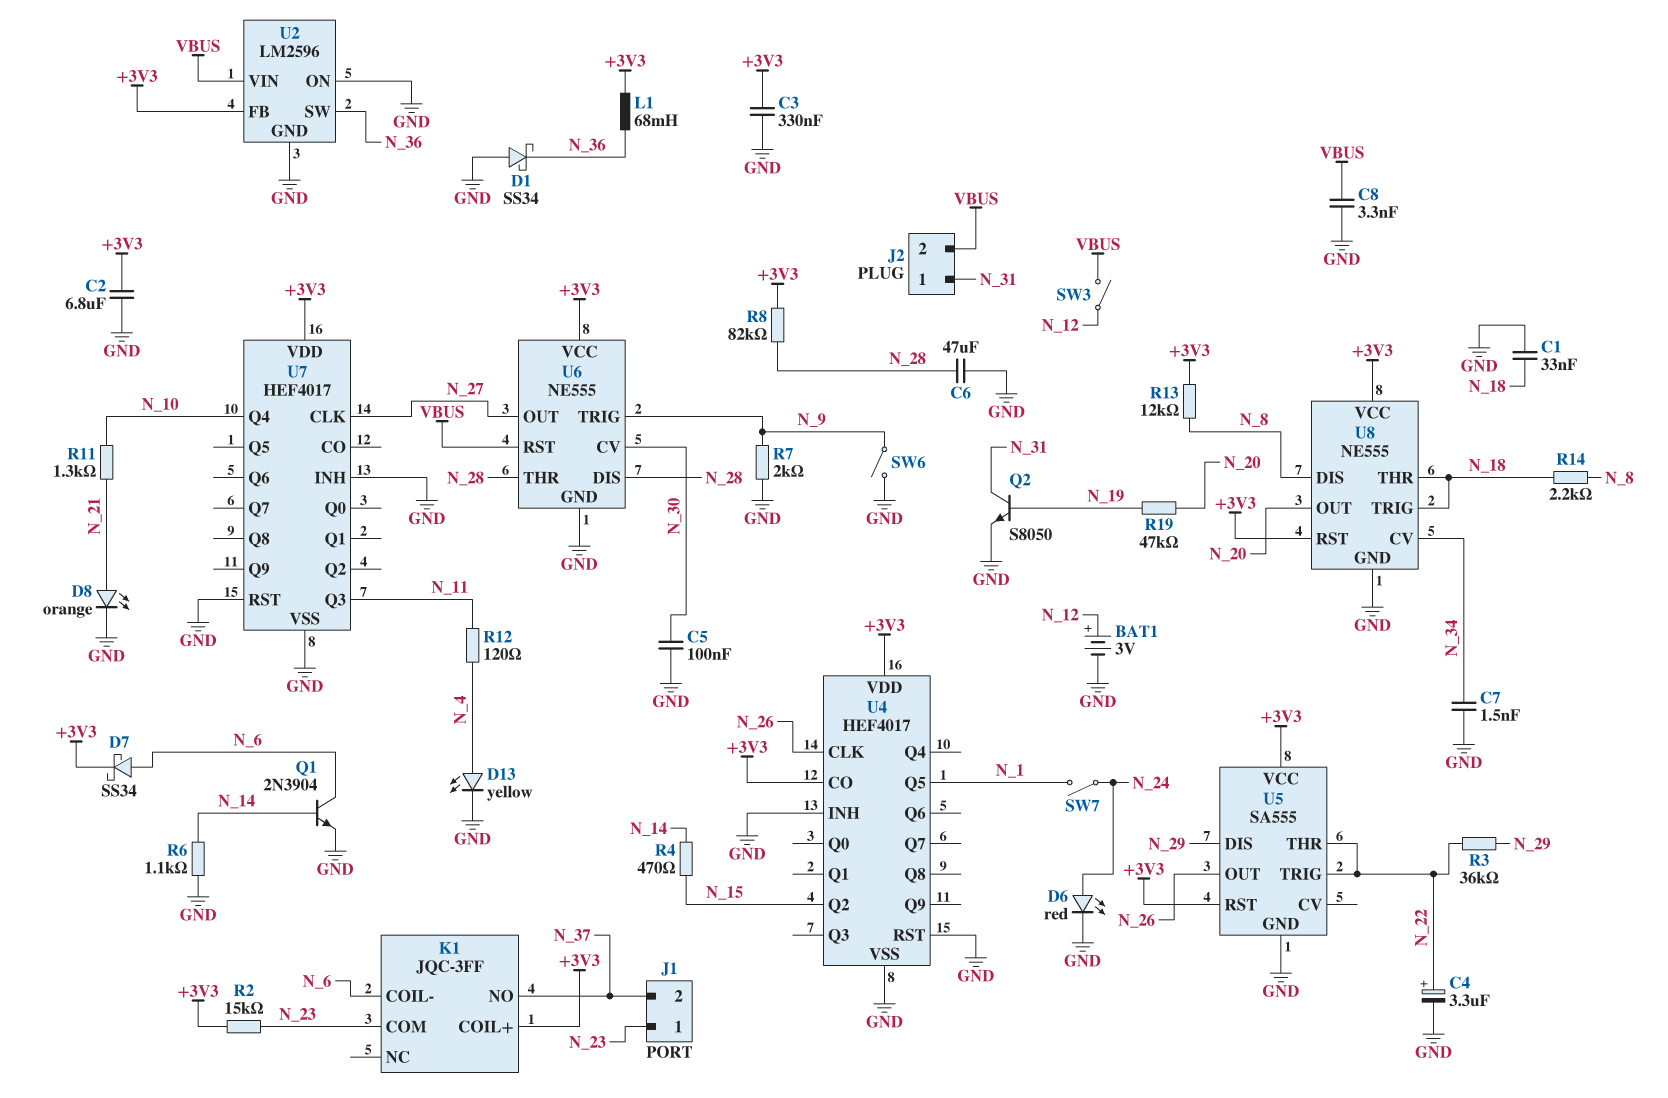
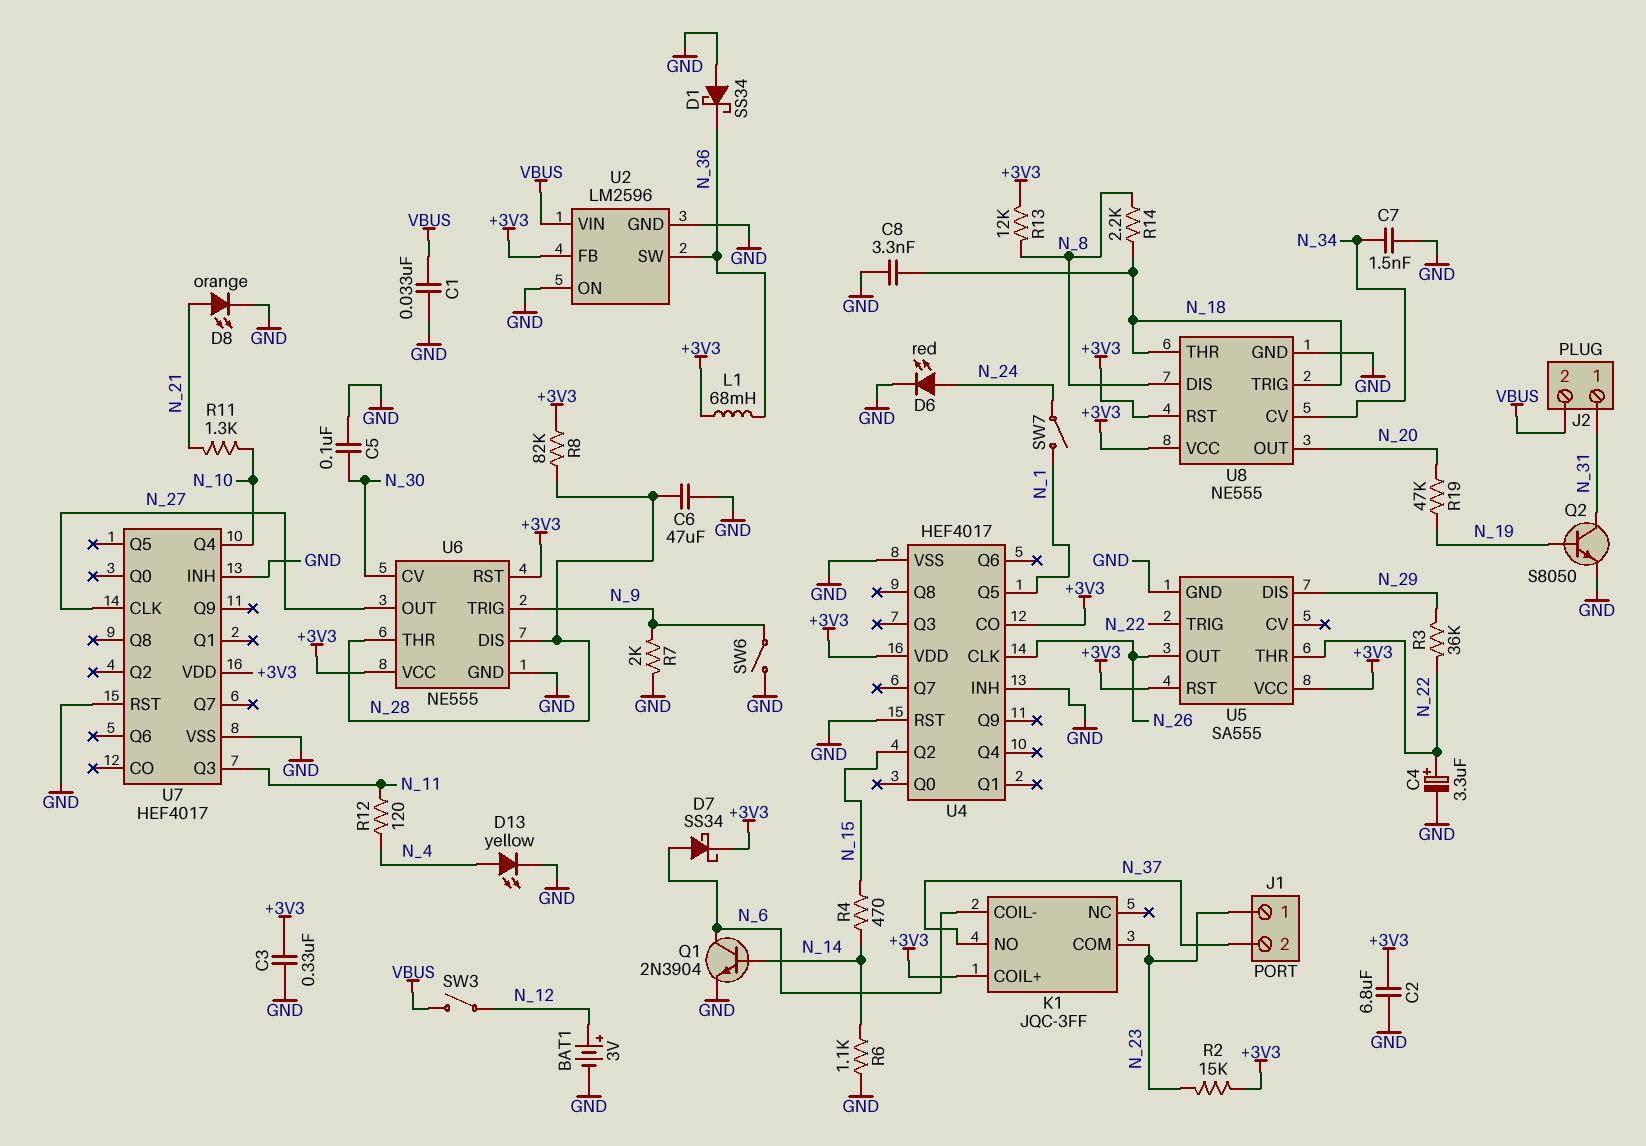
C1: 33nF (GND, N_18) -> 33nF (GND, VBUS)
C8: 3.3nF (GND, VBUS) -> 3.3nF (GND, N_18)
U6 pin RST: VBUS -> +3V3

